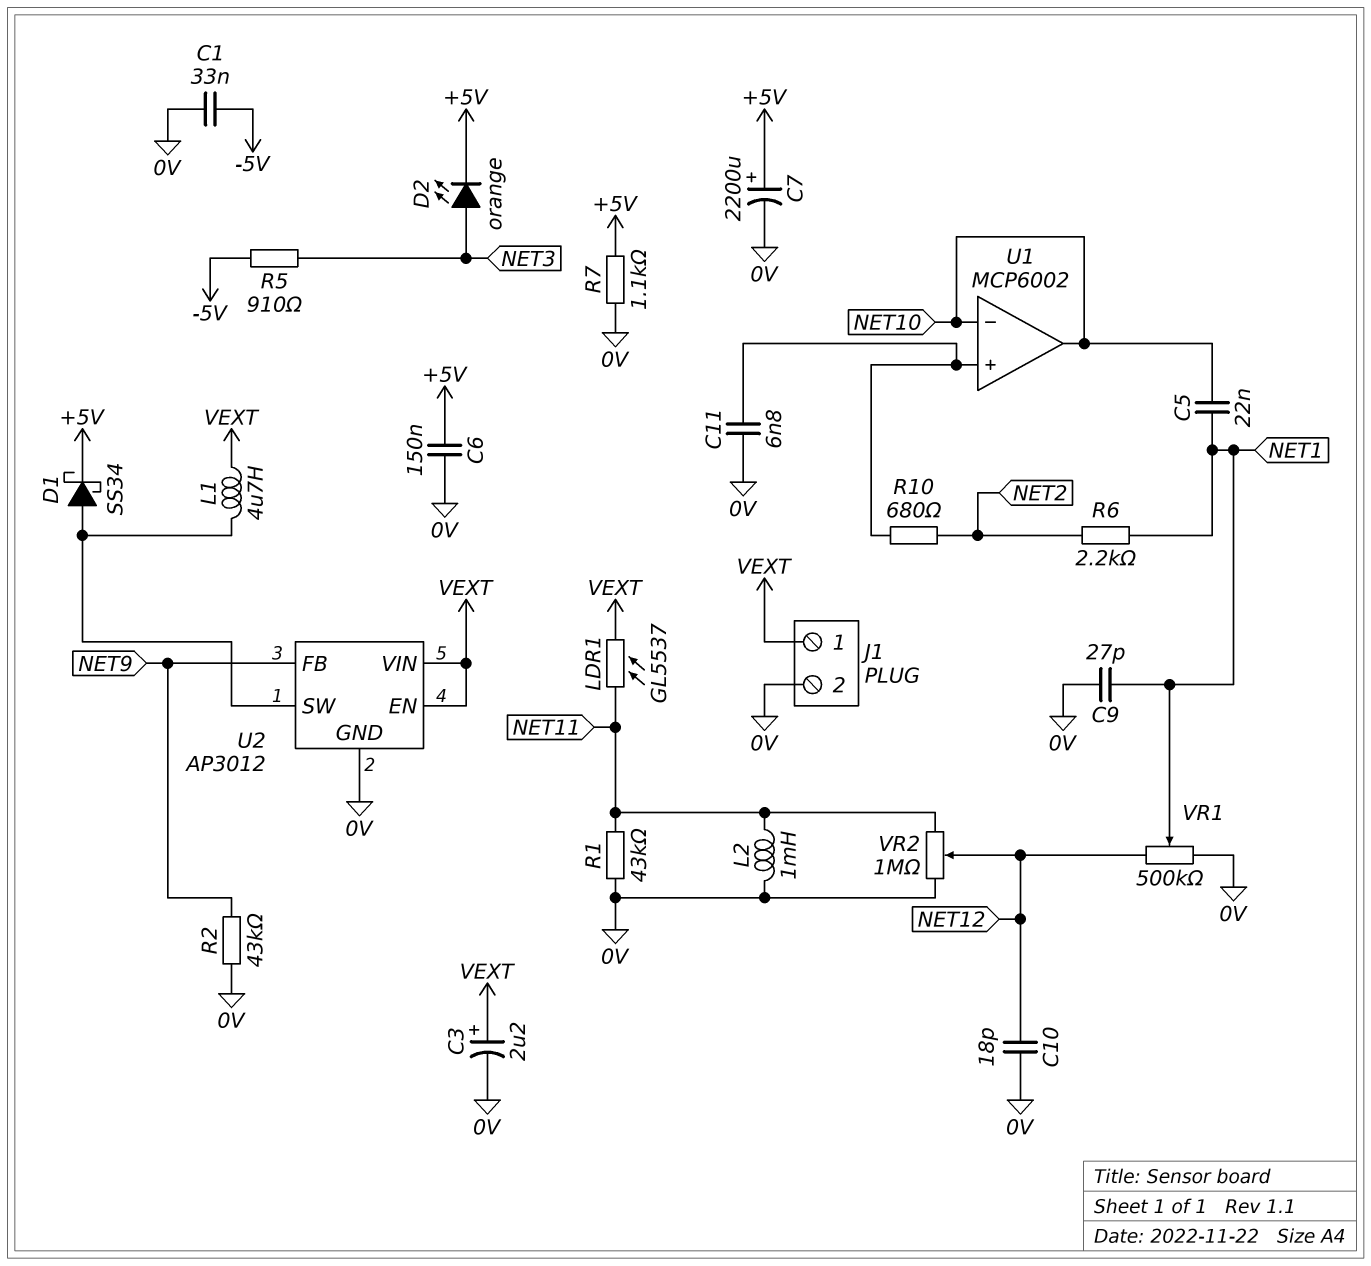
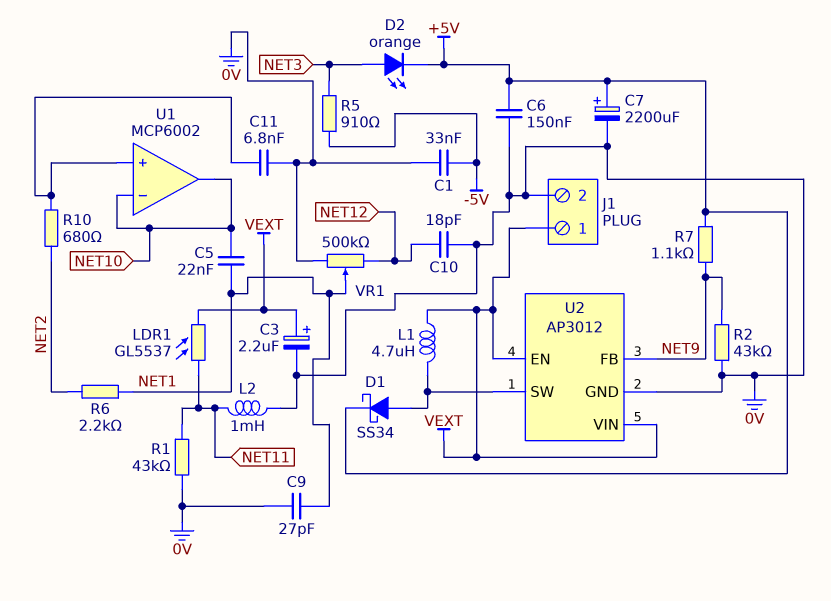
R7: 1.1k (+5V, 0V) -> 1.1k (+5V, NET9)
VR2: 1M (0V, NET11, wiper NET12) -> none

